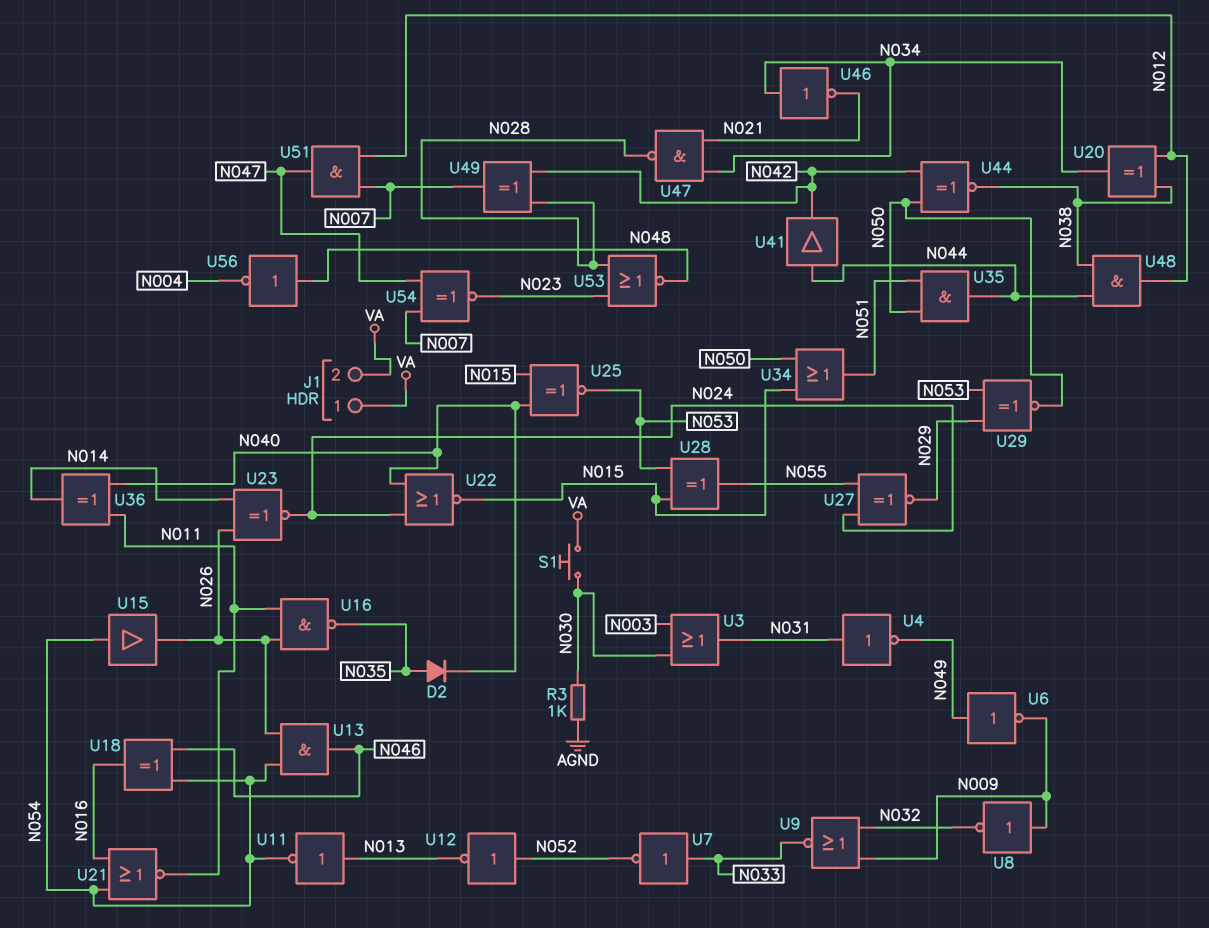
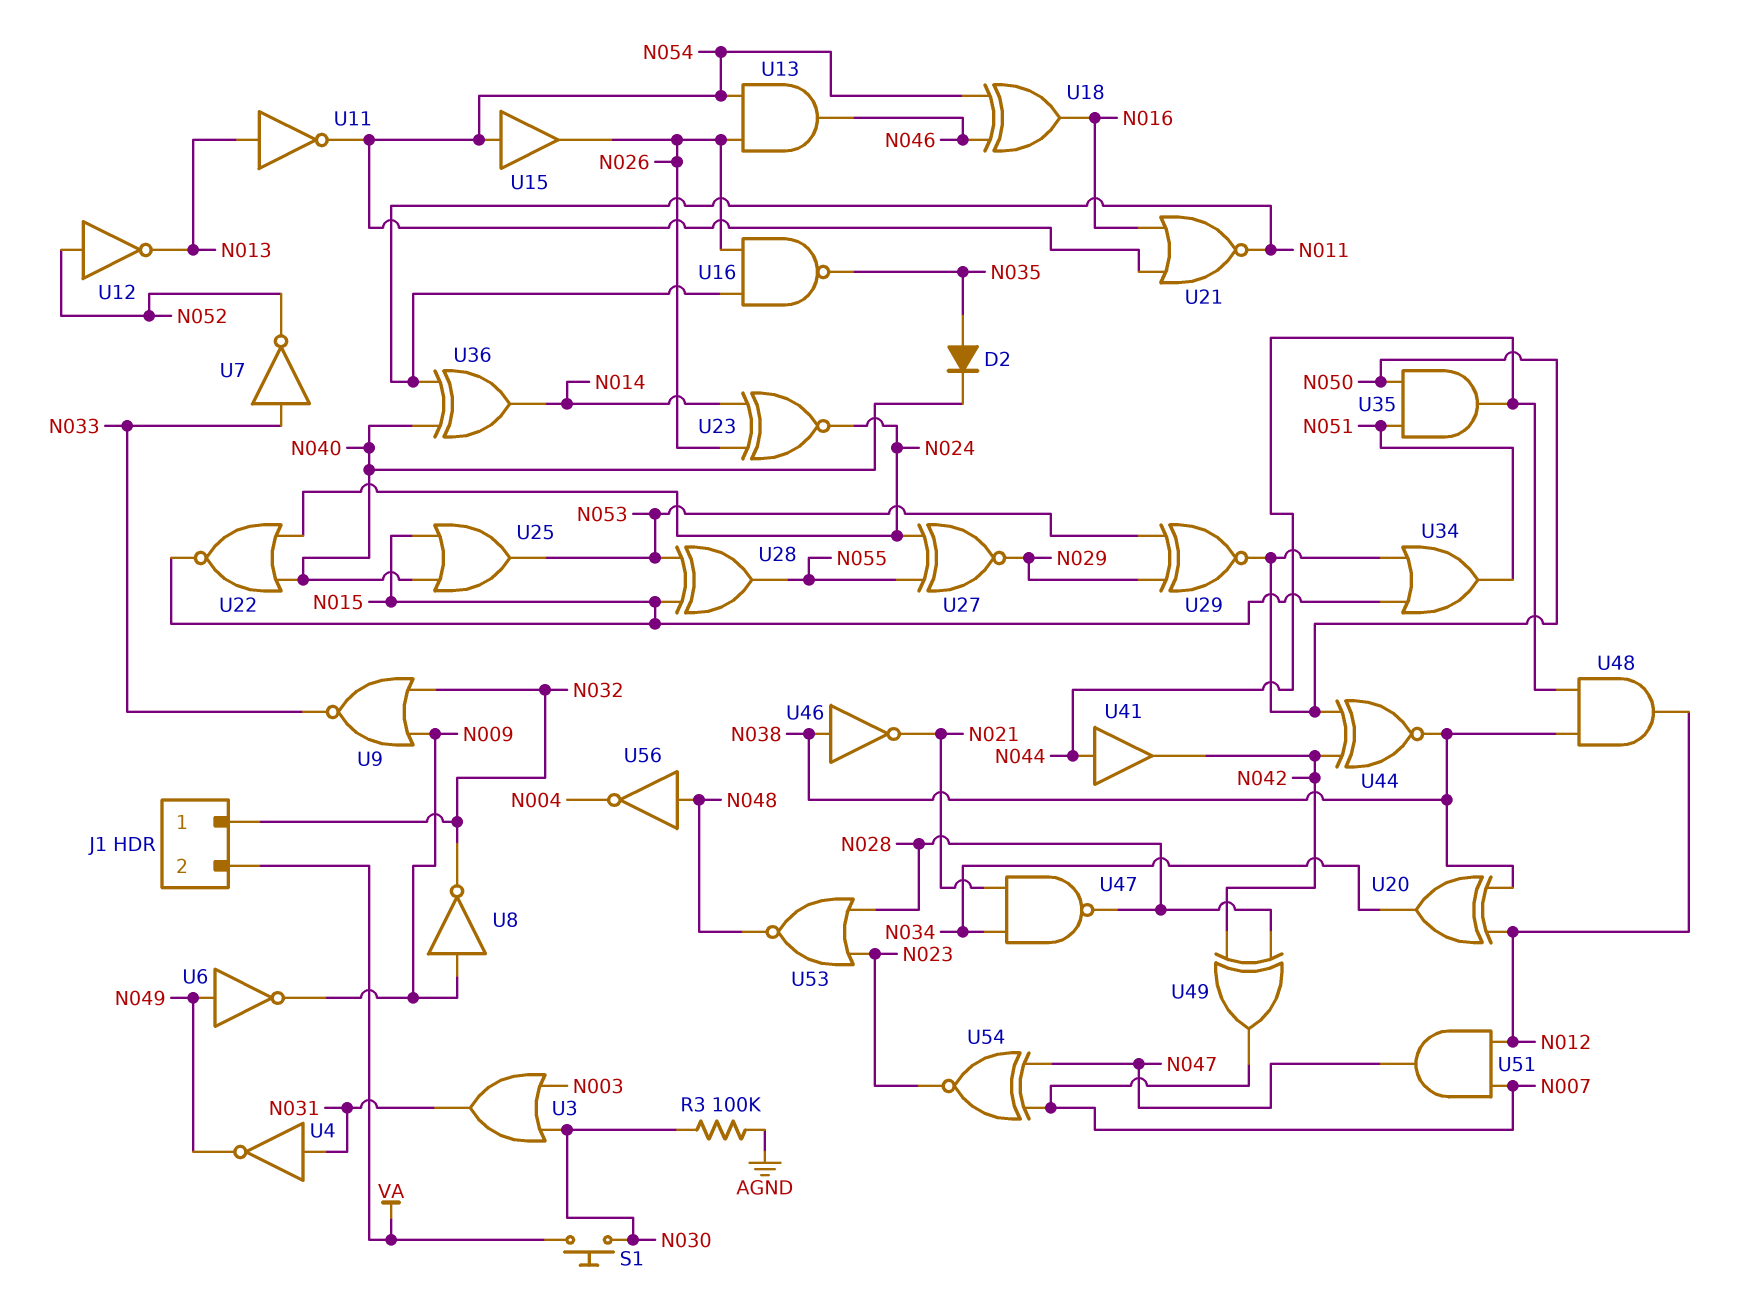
J1 pin 1: VA -> N032
R3: 1k (AGND, N030) -> 100k (AGND, N030)
U25: XNOR (in N015, in N040, out N053) -> OR (in N015, in N040, out N053)
U46: NOT (in N034, out N021) -> NOT (in N038, out N021)

